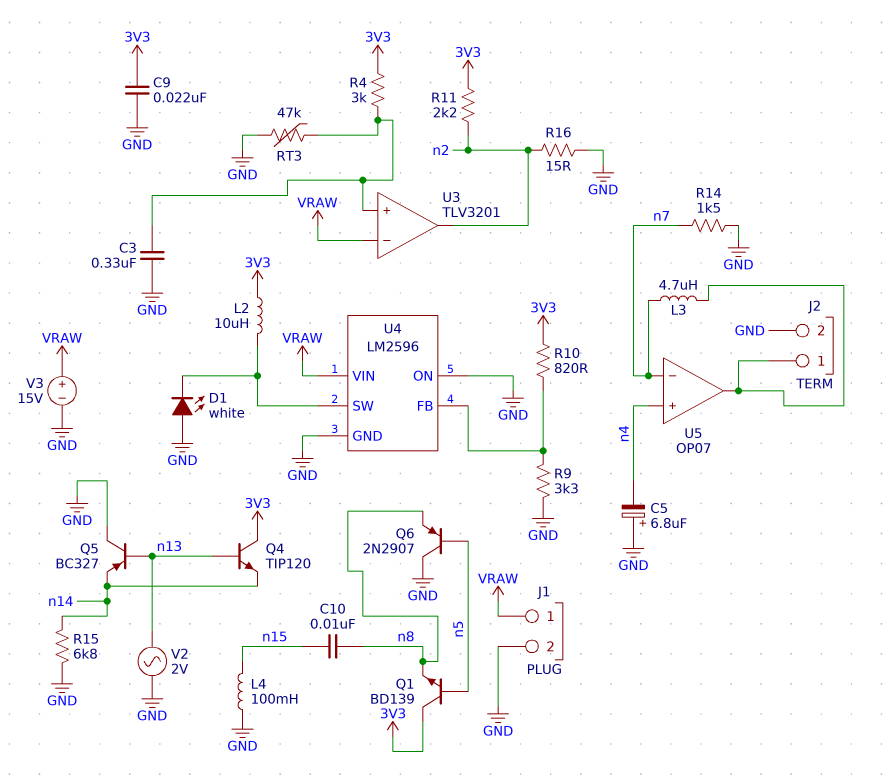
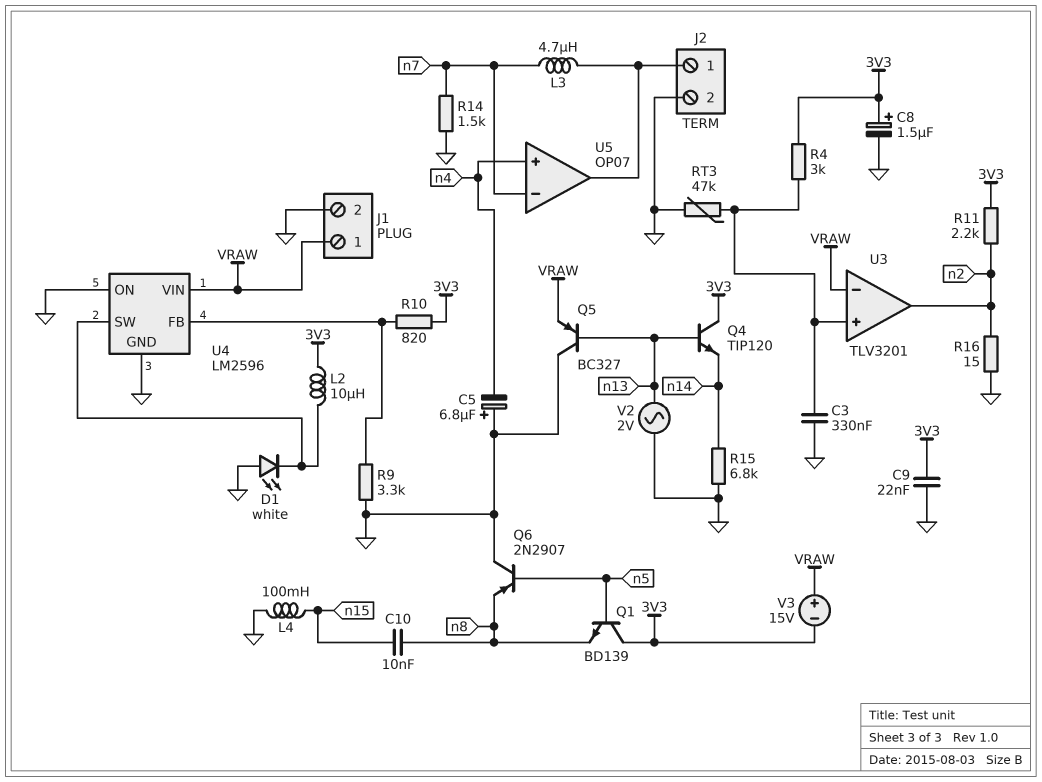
C8: none -> 1.5uF (plus 3V3, minus GND)
Q5: PNP BC327 (B n13, C GND, E n14) -> PNP BC327 (B n13, C GND, E VRAW)
V3: 15V (plus VRAW, minus GND) -> 15V (plus VRAW, minus 3V3)

